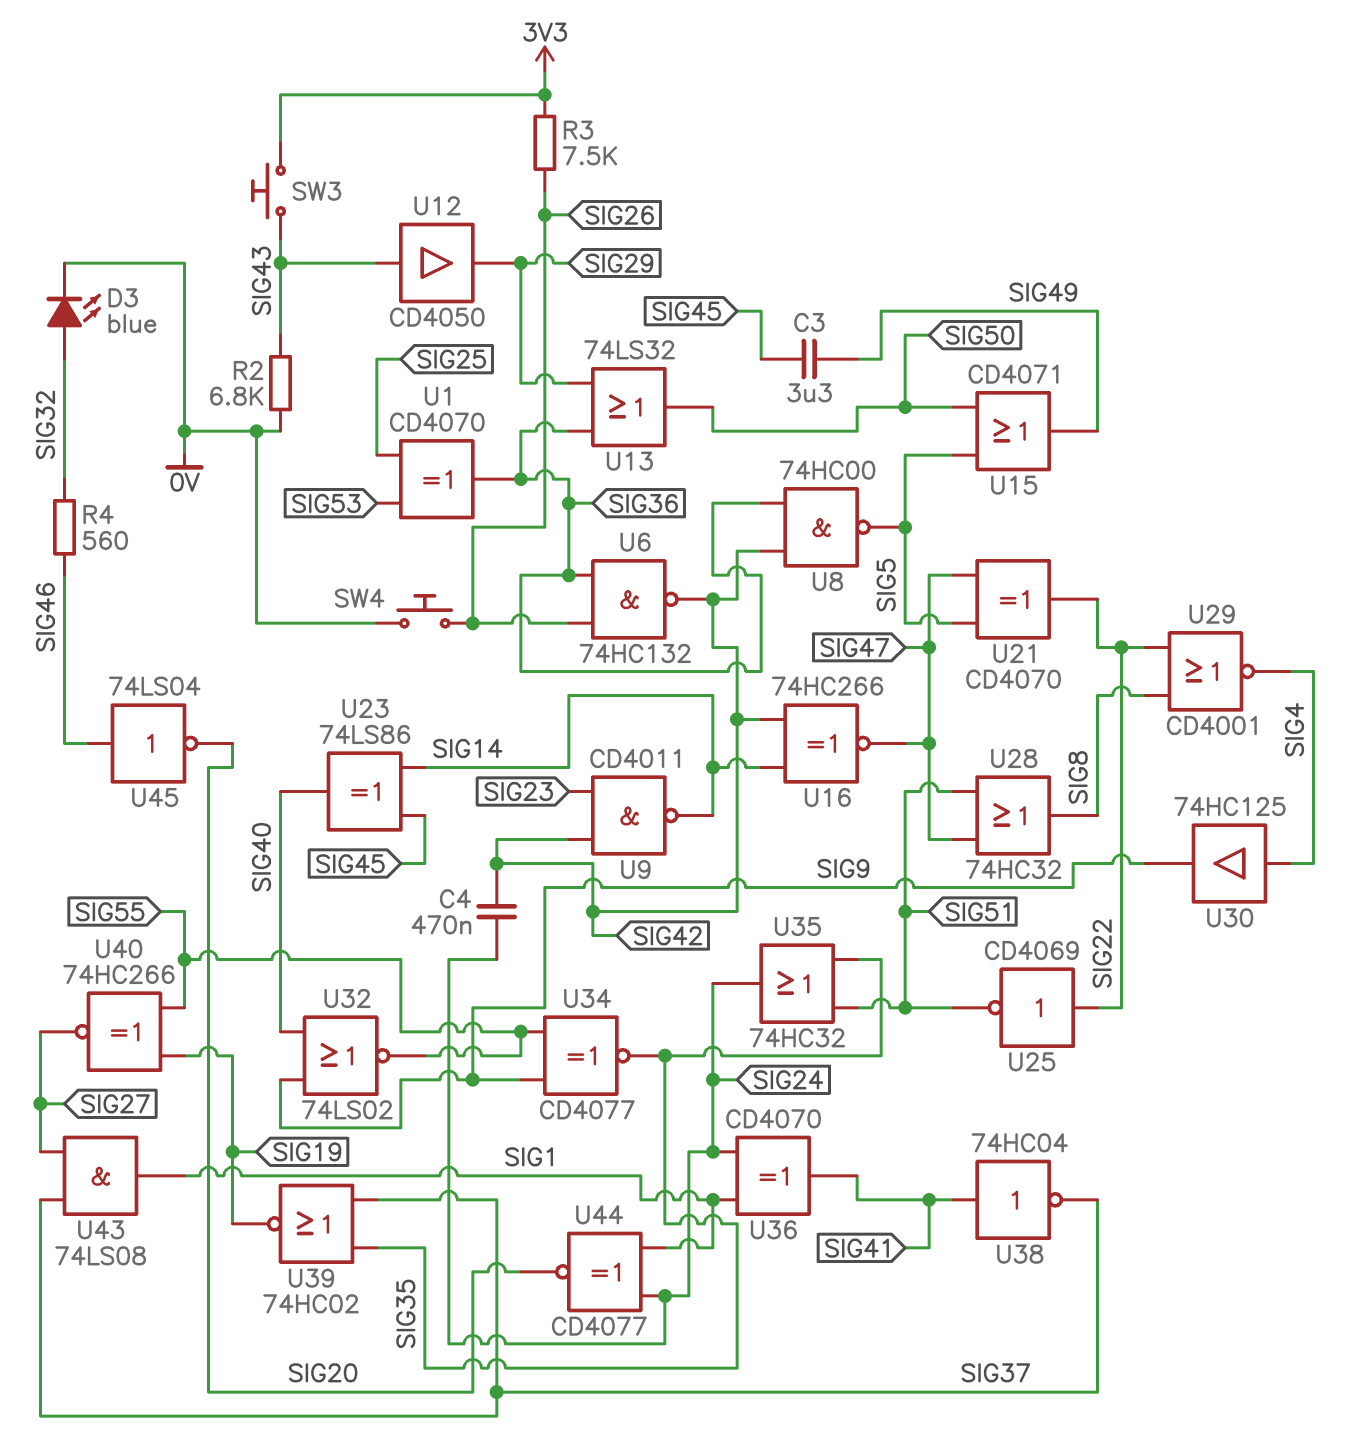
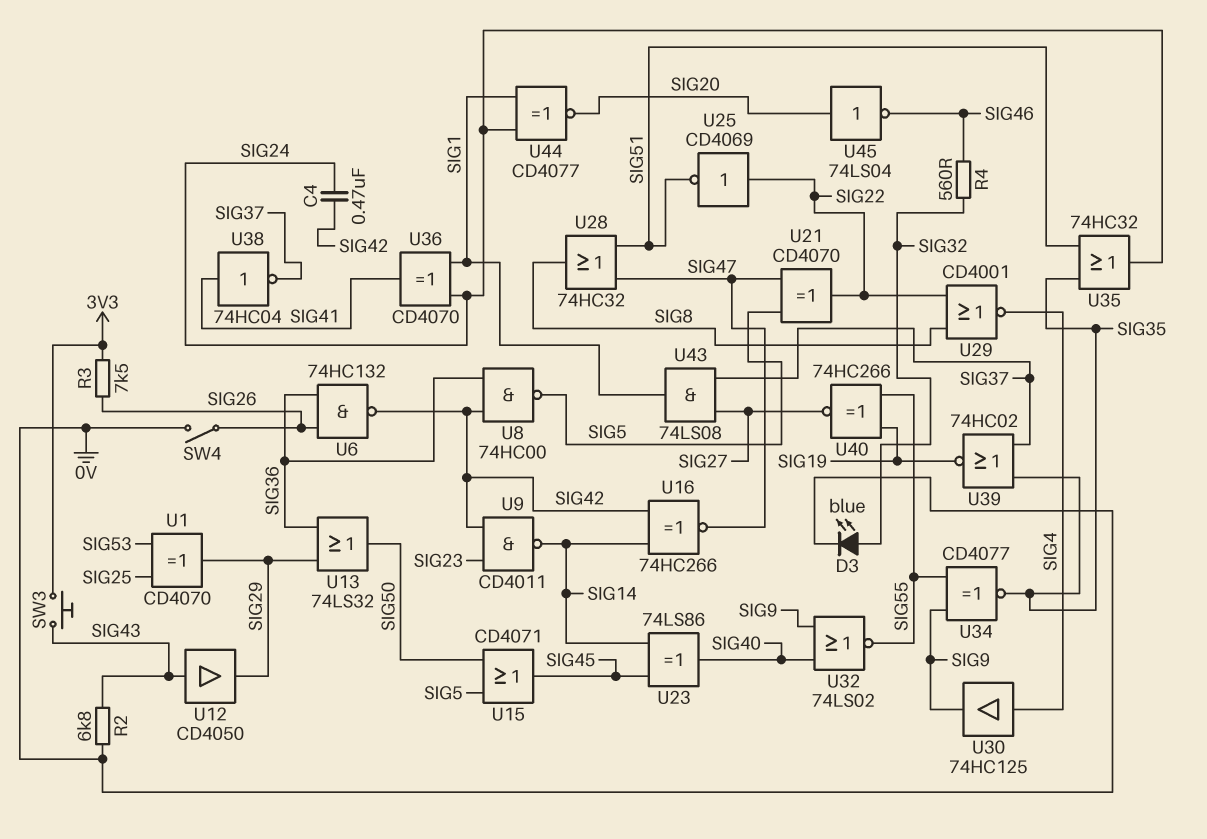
C3: 3.3uF (SIG45, SIG49) -> none
SW4: button (0V, SIG26) -> switch (0V, SIG26)
U1: XOR CD4070 (in SIG25, in SIG53, out SIG36) -> XOR CD4070 (in SIG25, in SIG53, out SIG29)
U15: OR CD4071 (in SIG5, in SIG50, out SIG49) -> OR CD4071 (in SIG5, in SIG50, out SIG45)
U45: NOT 74LS04 (in SIG46, out SIG20) -> NOT 74LS04 (in SIG20, out SIG46)

